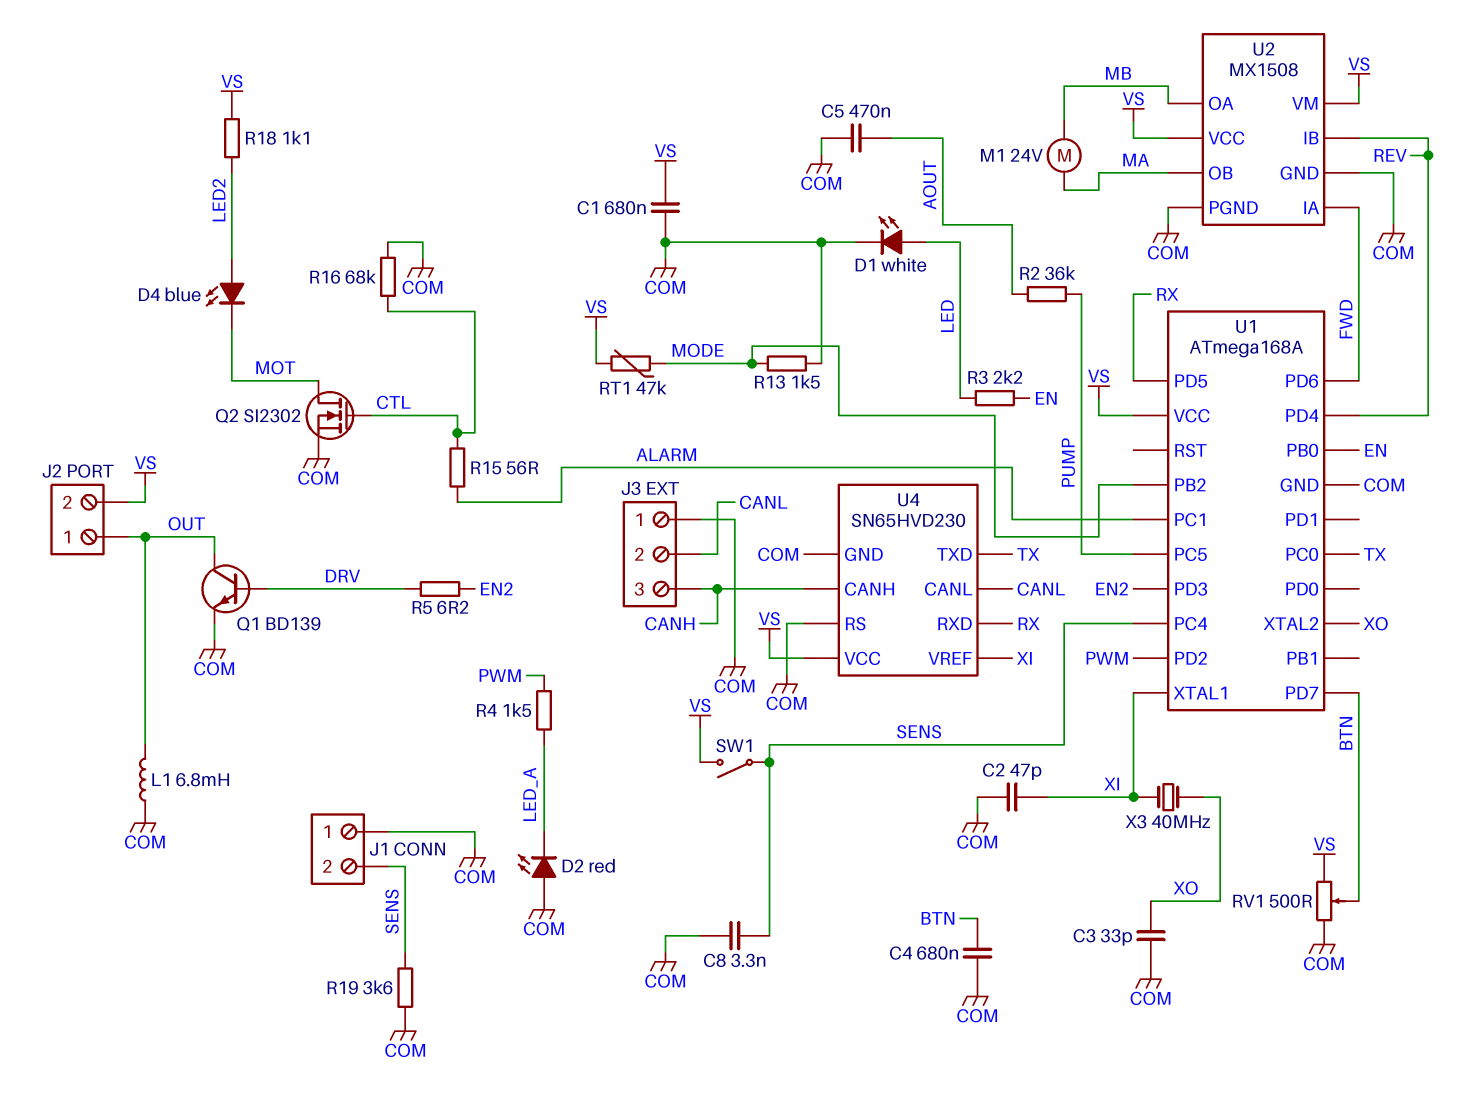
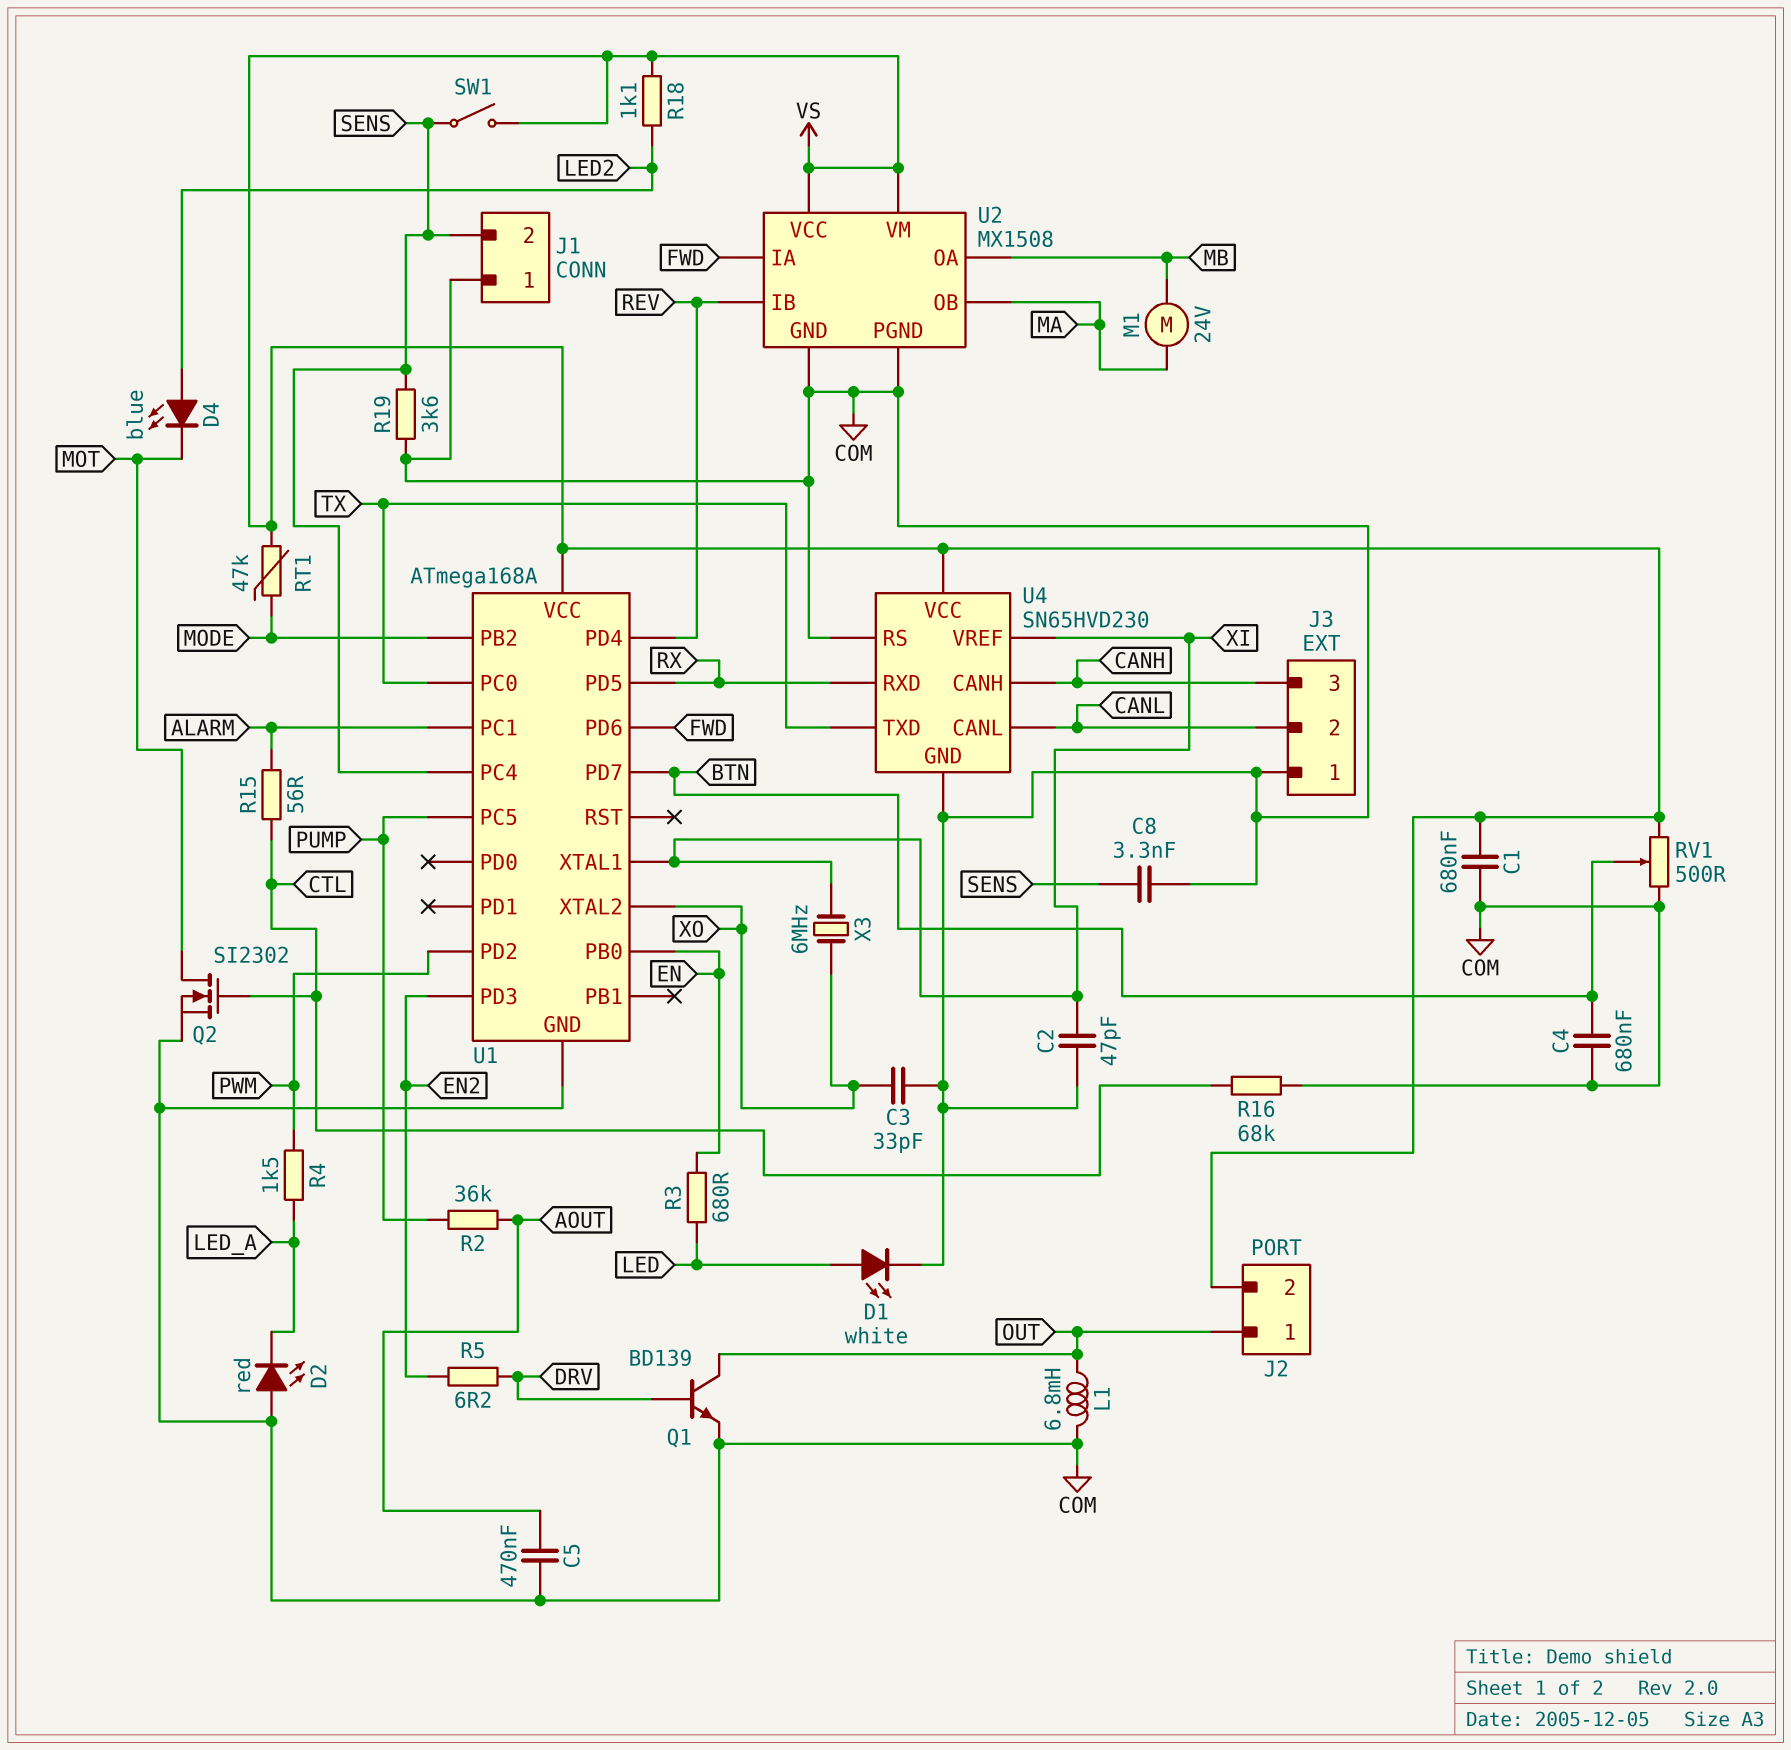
R3: 2.2k (EN, LED) -> 680 (EN, LED)
R13: 1.5k (COM, MODE) -> none
X3: 40MHz (XI, XO) -> 6MHz (XI, XO)

